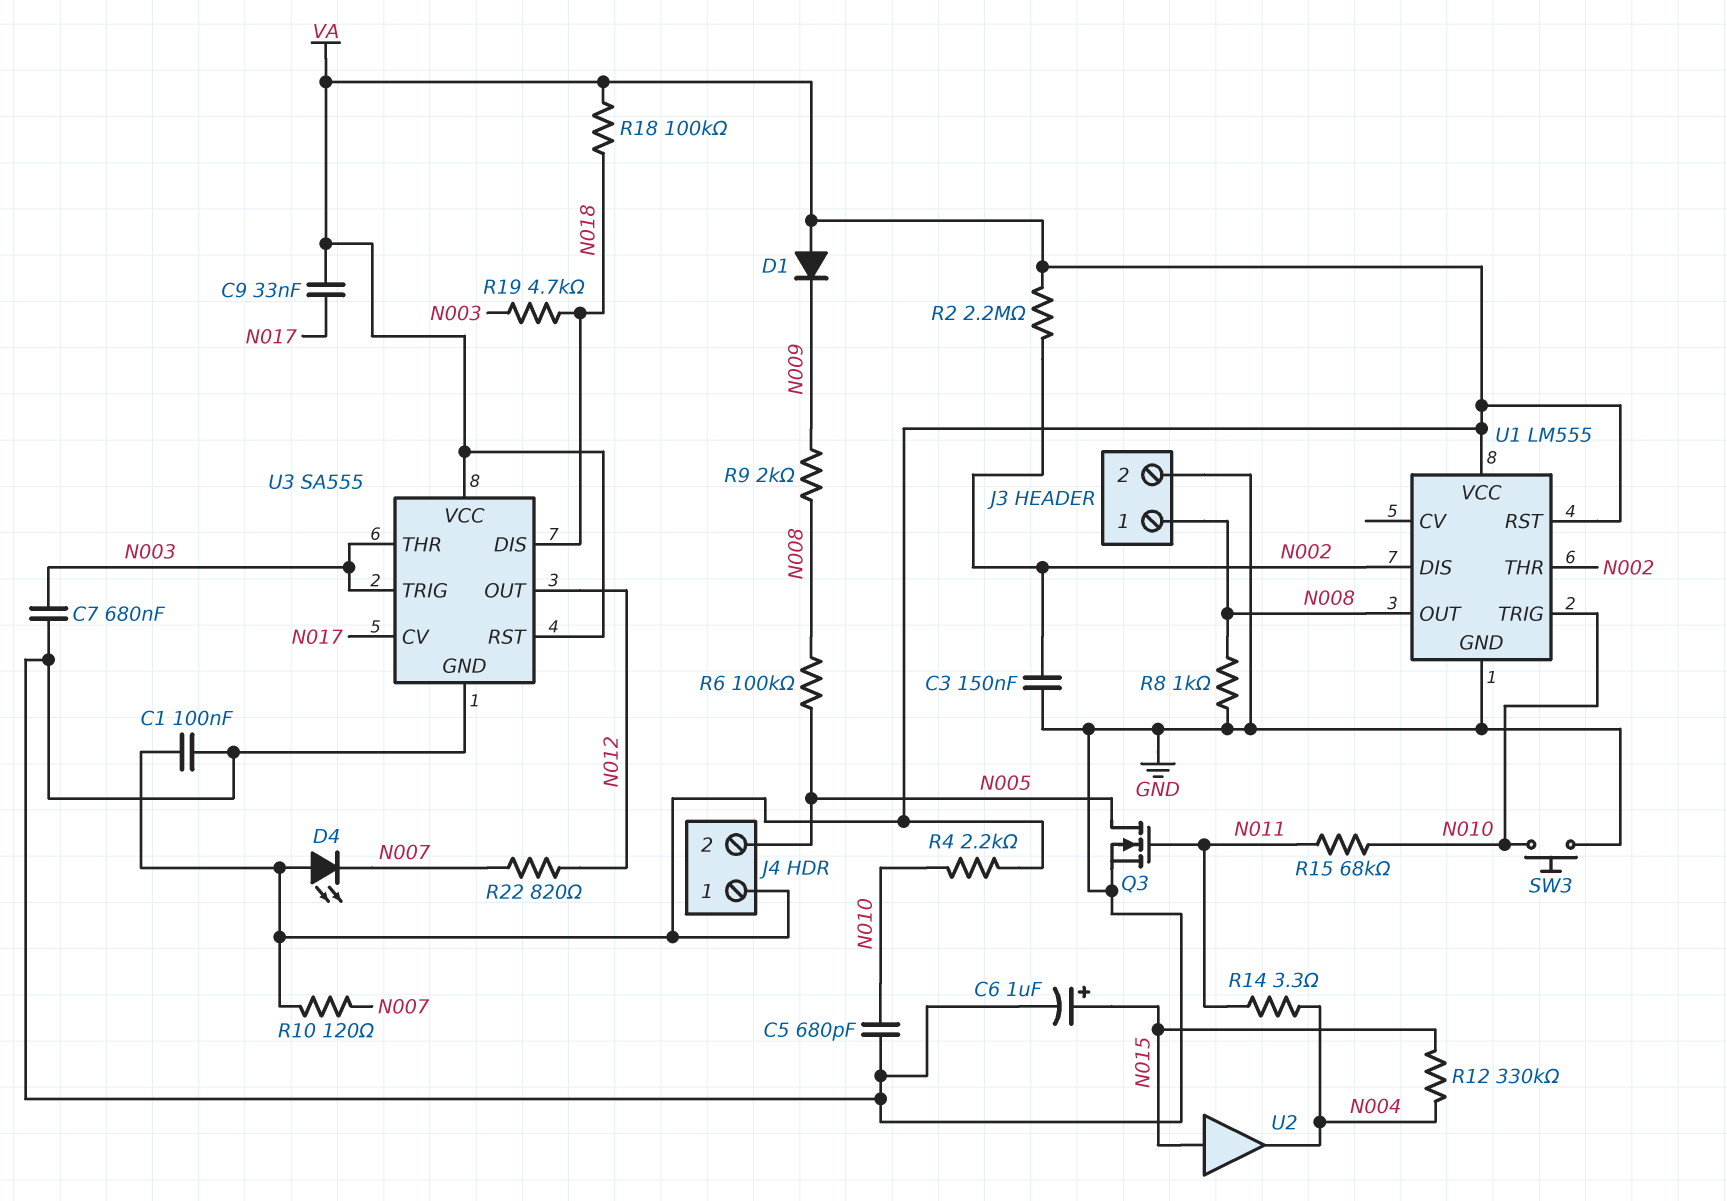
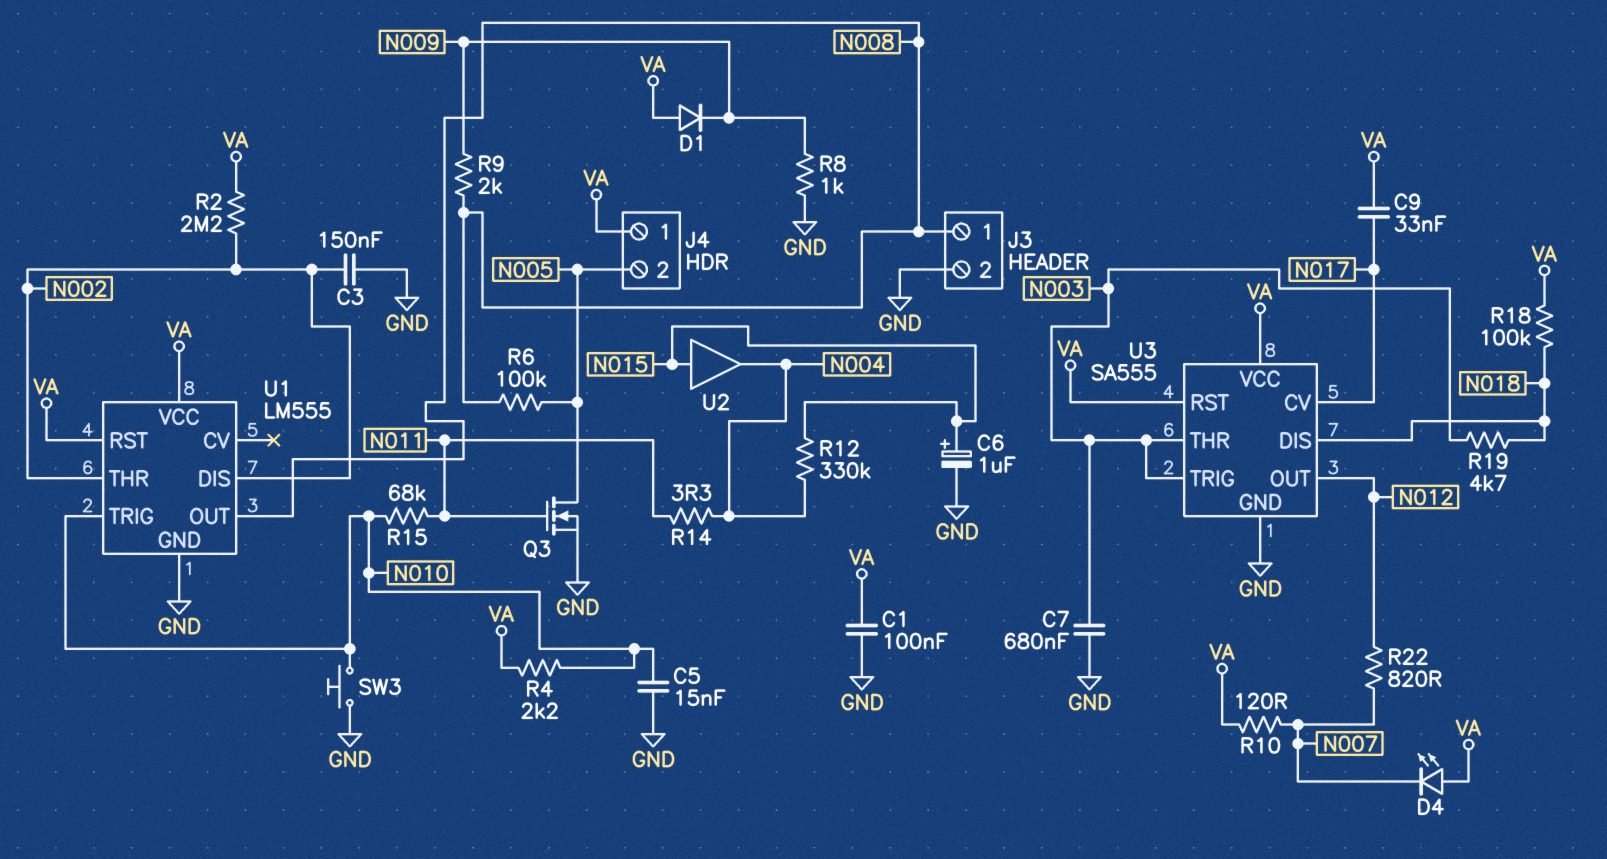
C5: 680pF (GND, N010) -> 15nF (GND, N010)
R8: 1k (GND, N008) -> 1k (GND, N009)

